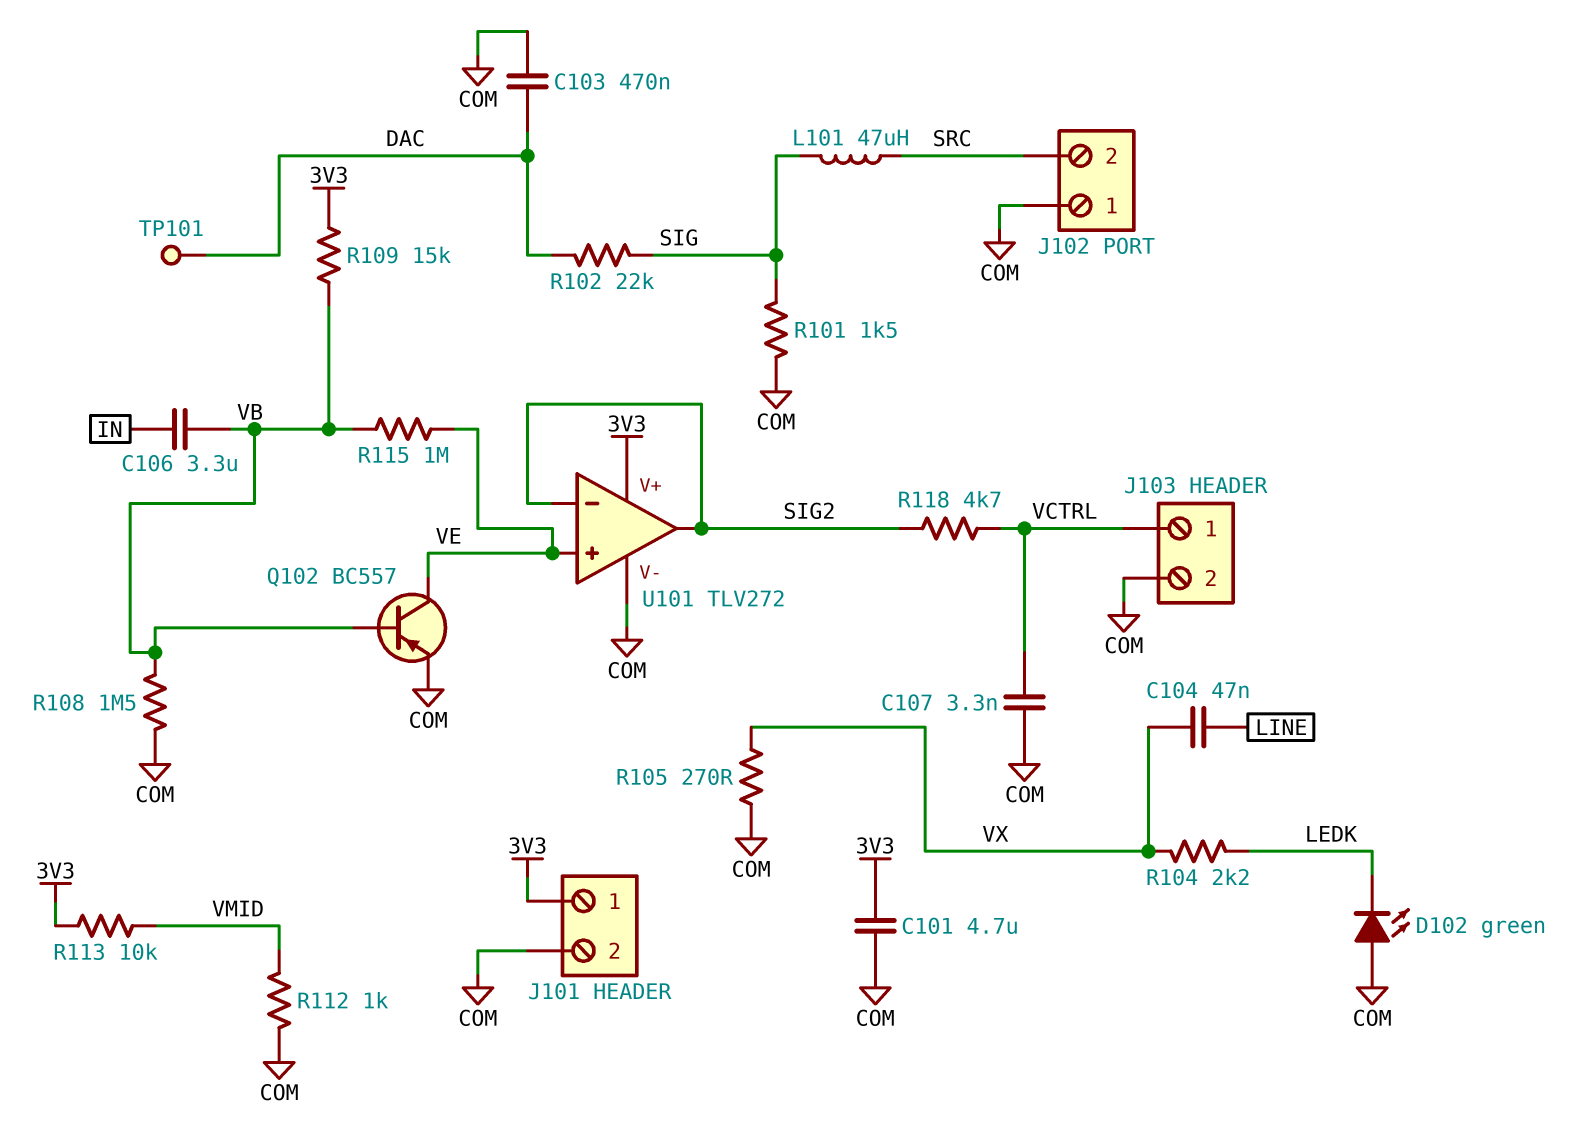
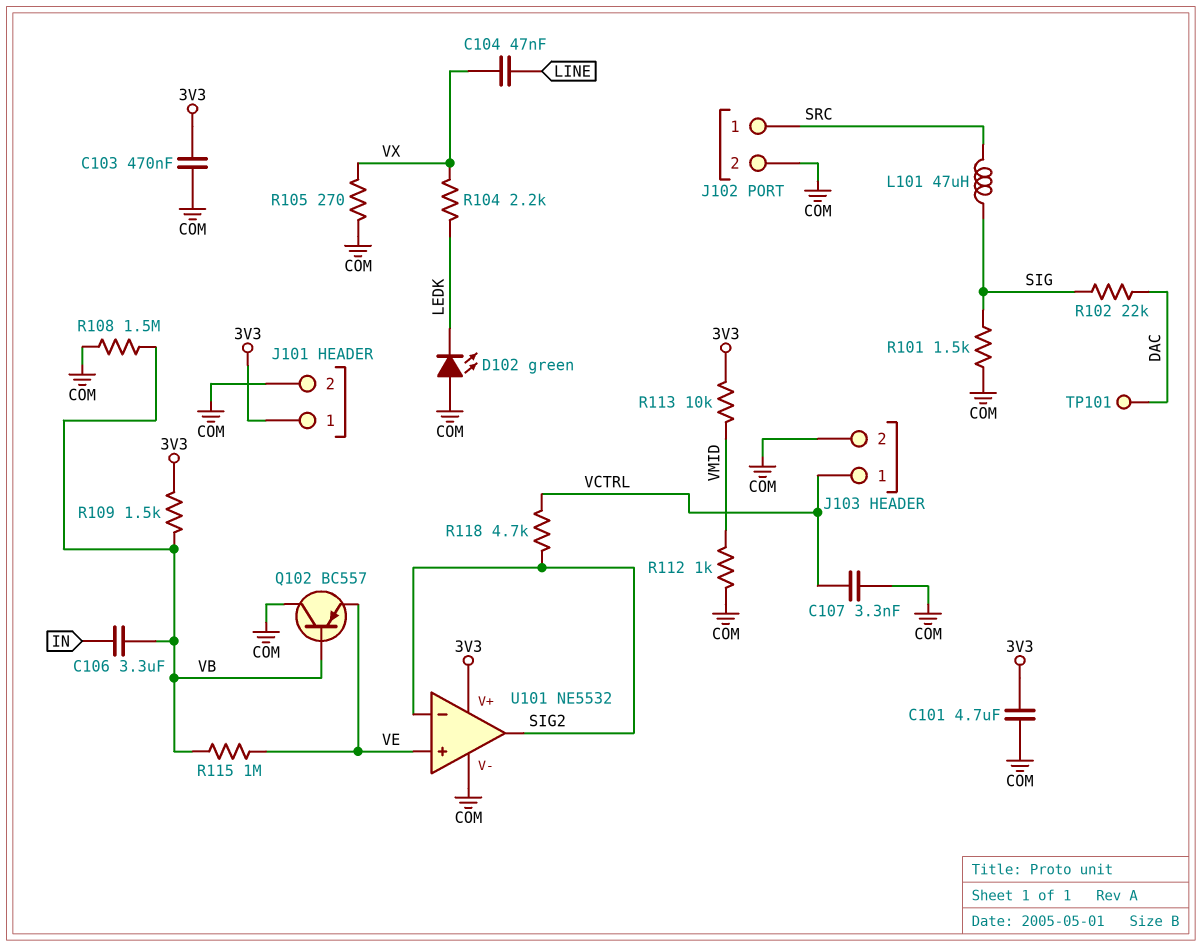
C103: 470nF (COM, DAC) -> 470nF (3V3, COM)
J102 pin 1: COM -> SRC
J102 pin 2: SRC -> COM
Q102: PNP BC557 (B VB, C VE, E COM) -> PNP BC557 (B VB, C COM, E VE)
R109: 15k (3V3, VB) -> 1.5k (3V3, VB)
U101: TLV272 -> NE5532

